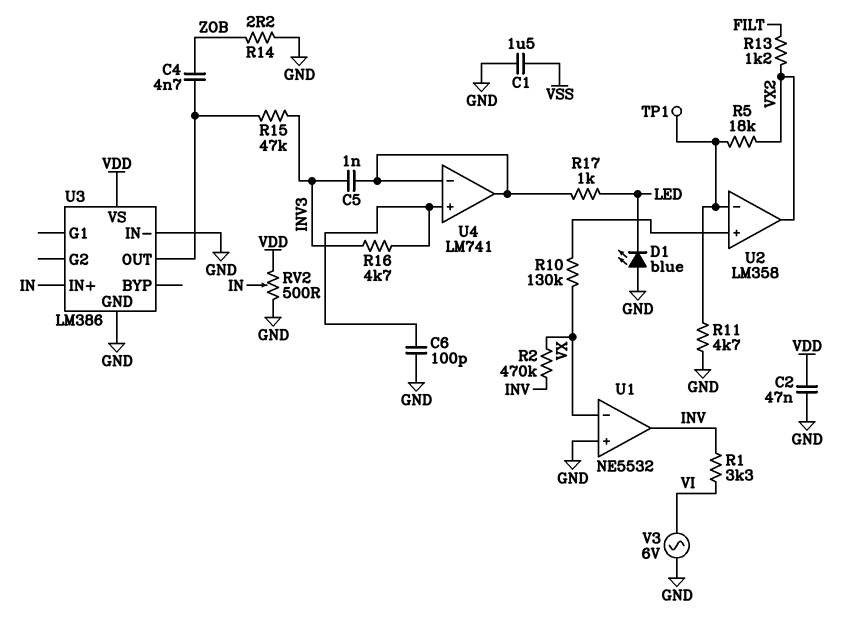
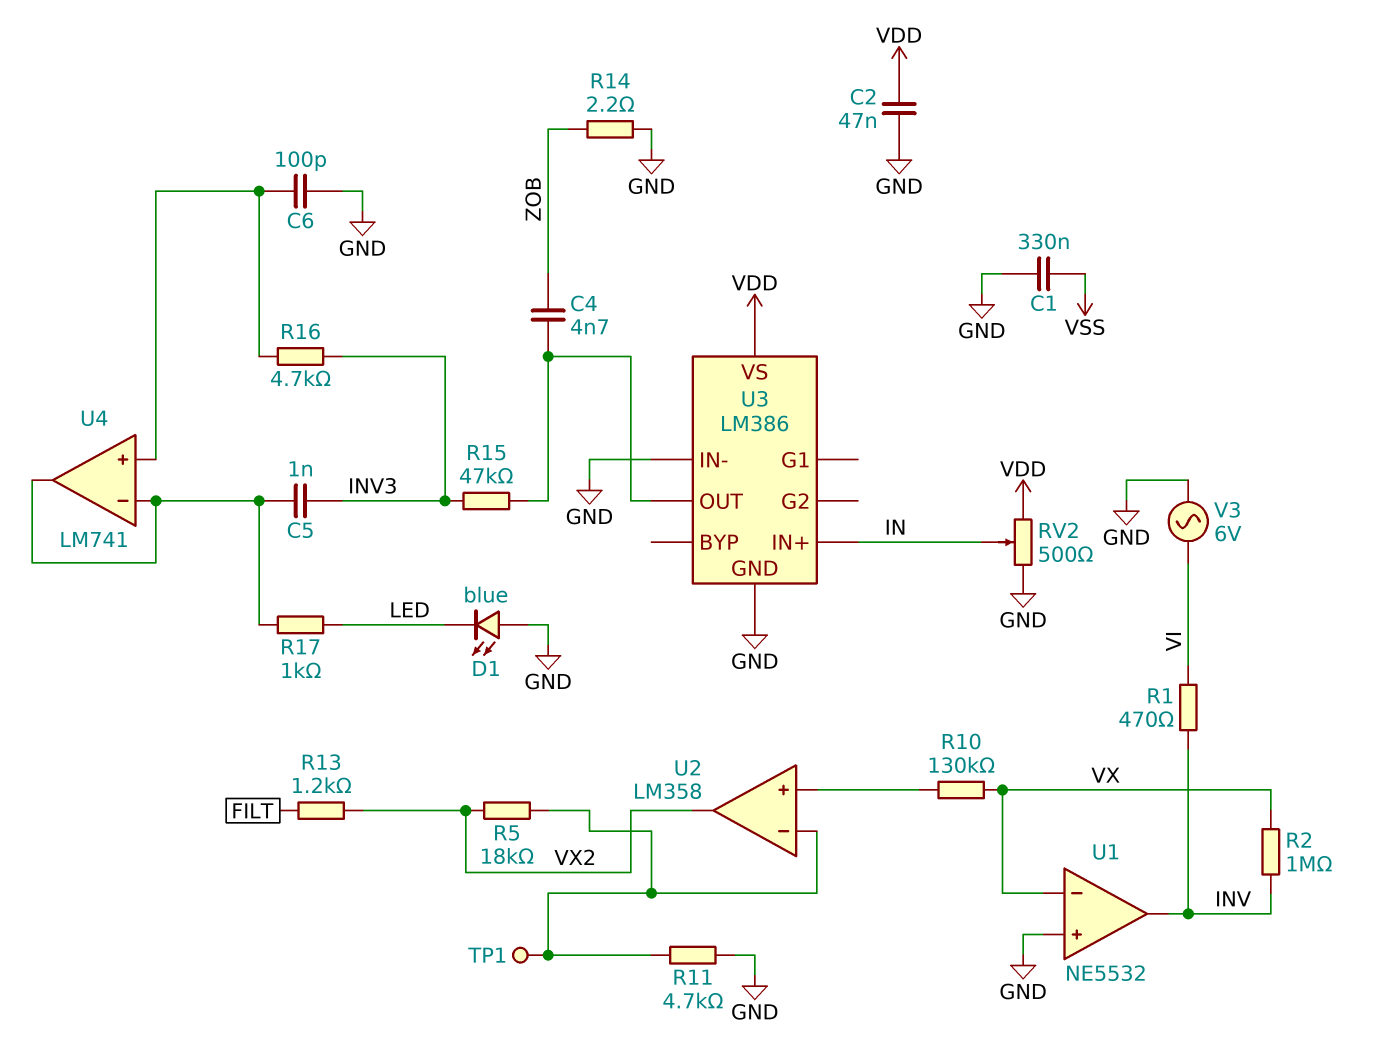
C1: 1.5uF (GND, VSS) -> 330nF (GND, VSS)
R1: 3.3k (INV, VI) -> 470 (INV, VI)
R2: 470k (INV, VX) -> 1M (INV, VX)

